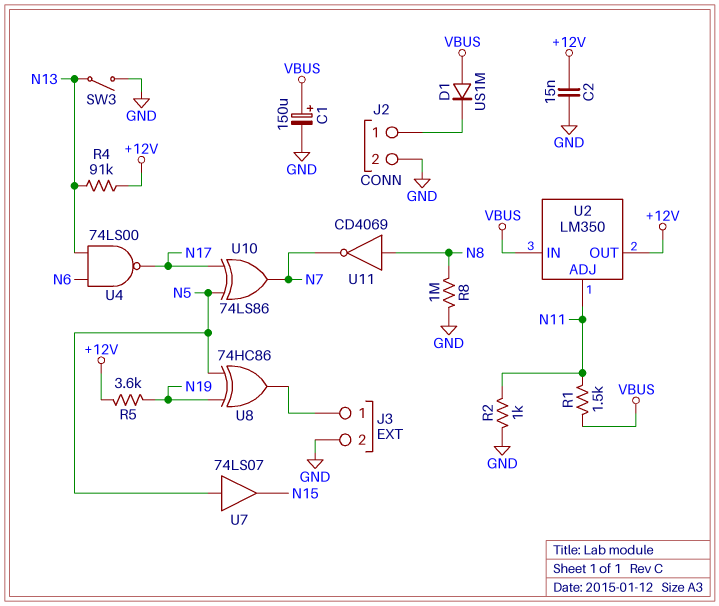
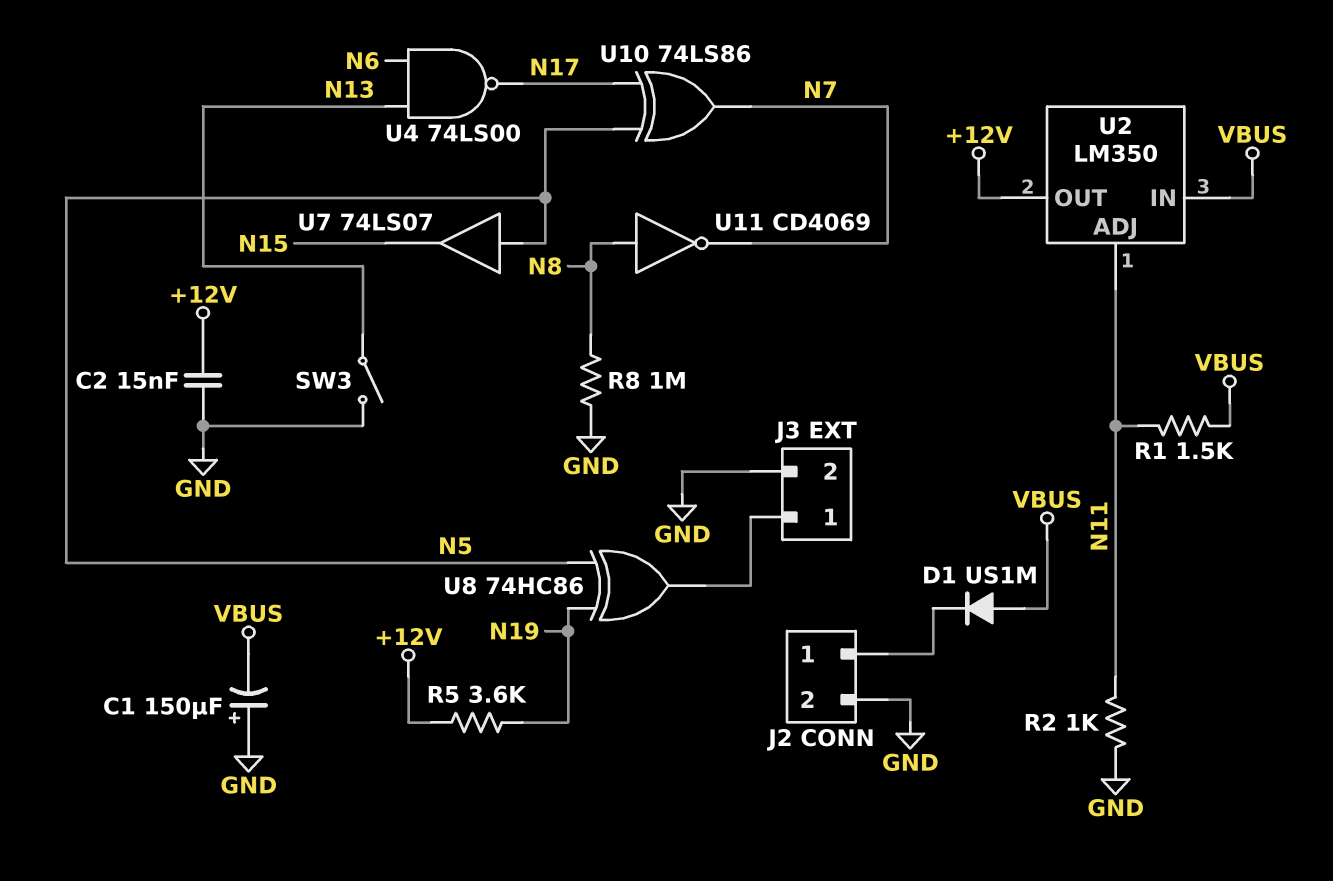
C1: 150uF (plus VBUS, minus GND) -> 150uF (plus GND, minus VBUS)
R4: 91k (+12V, N13) -> none

